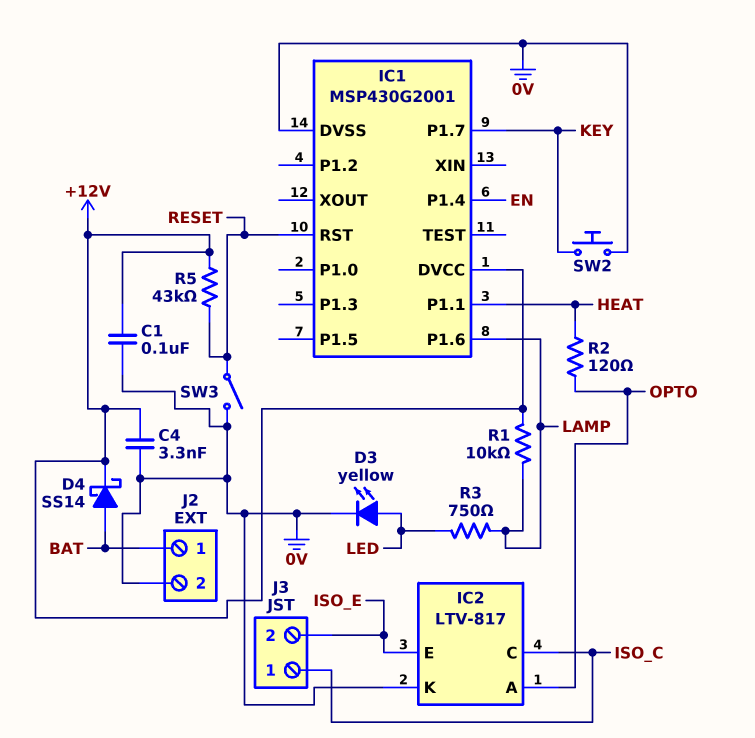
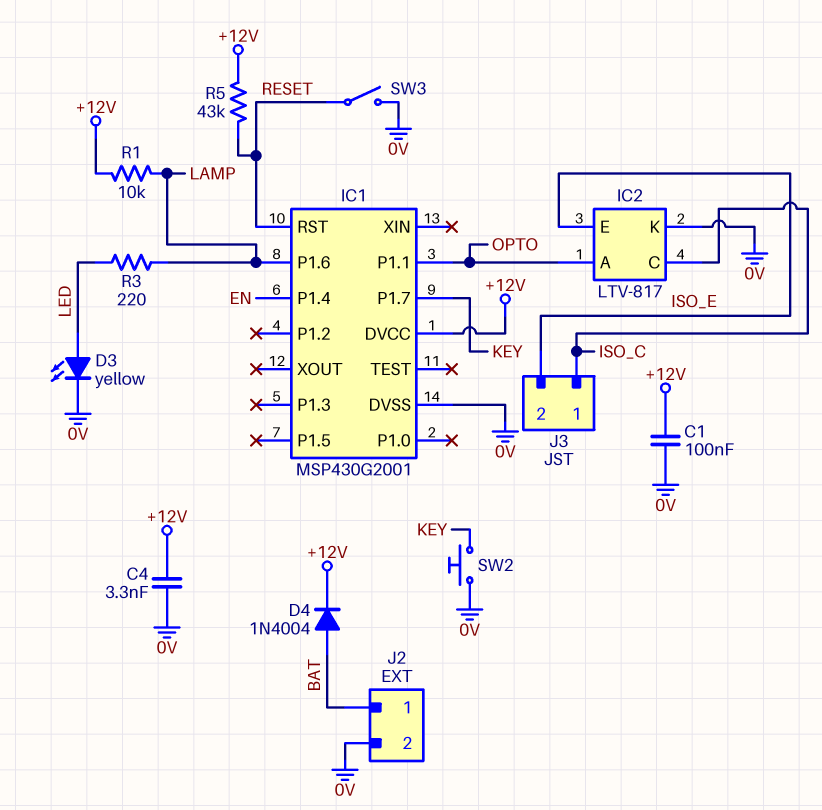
D4: schottky SS14 (A BAT, K +12V) -> diode 1N4004 (A BAT, K +12V)
IC1 pin P1.1: HEAT -> OPTO
R2: 120 (HEAT, OPTO) -> none
R3: 750 (LAMP, LED) -> 220 (LAMP, LED)

